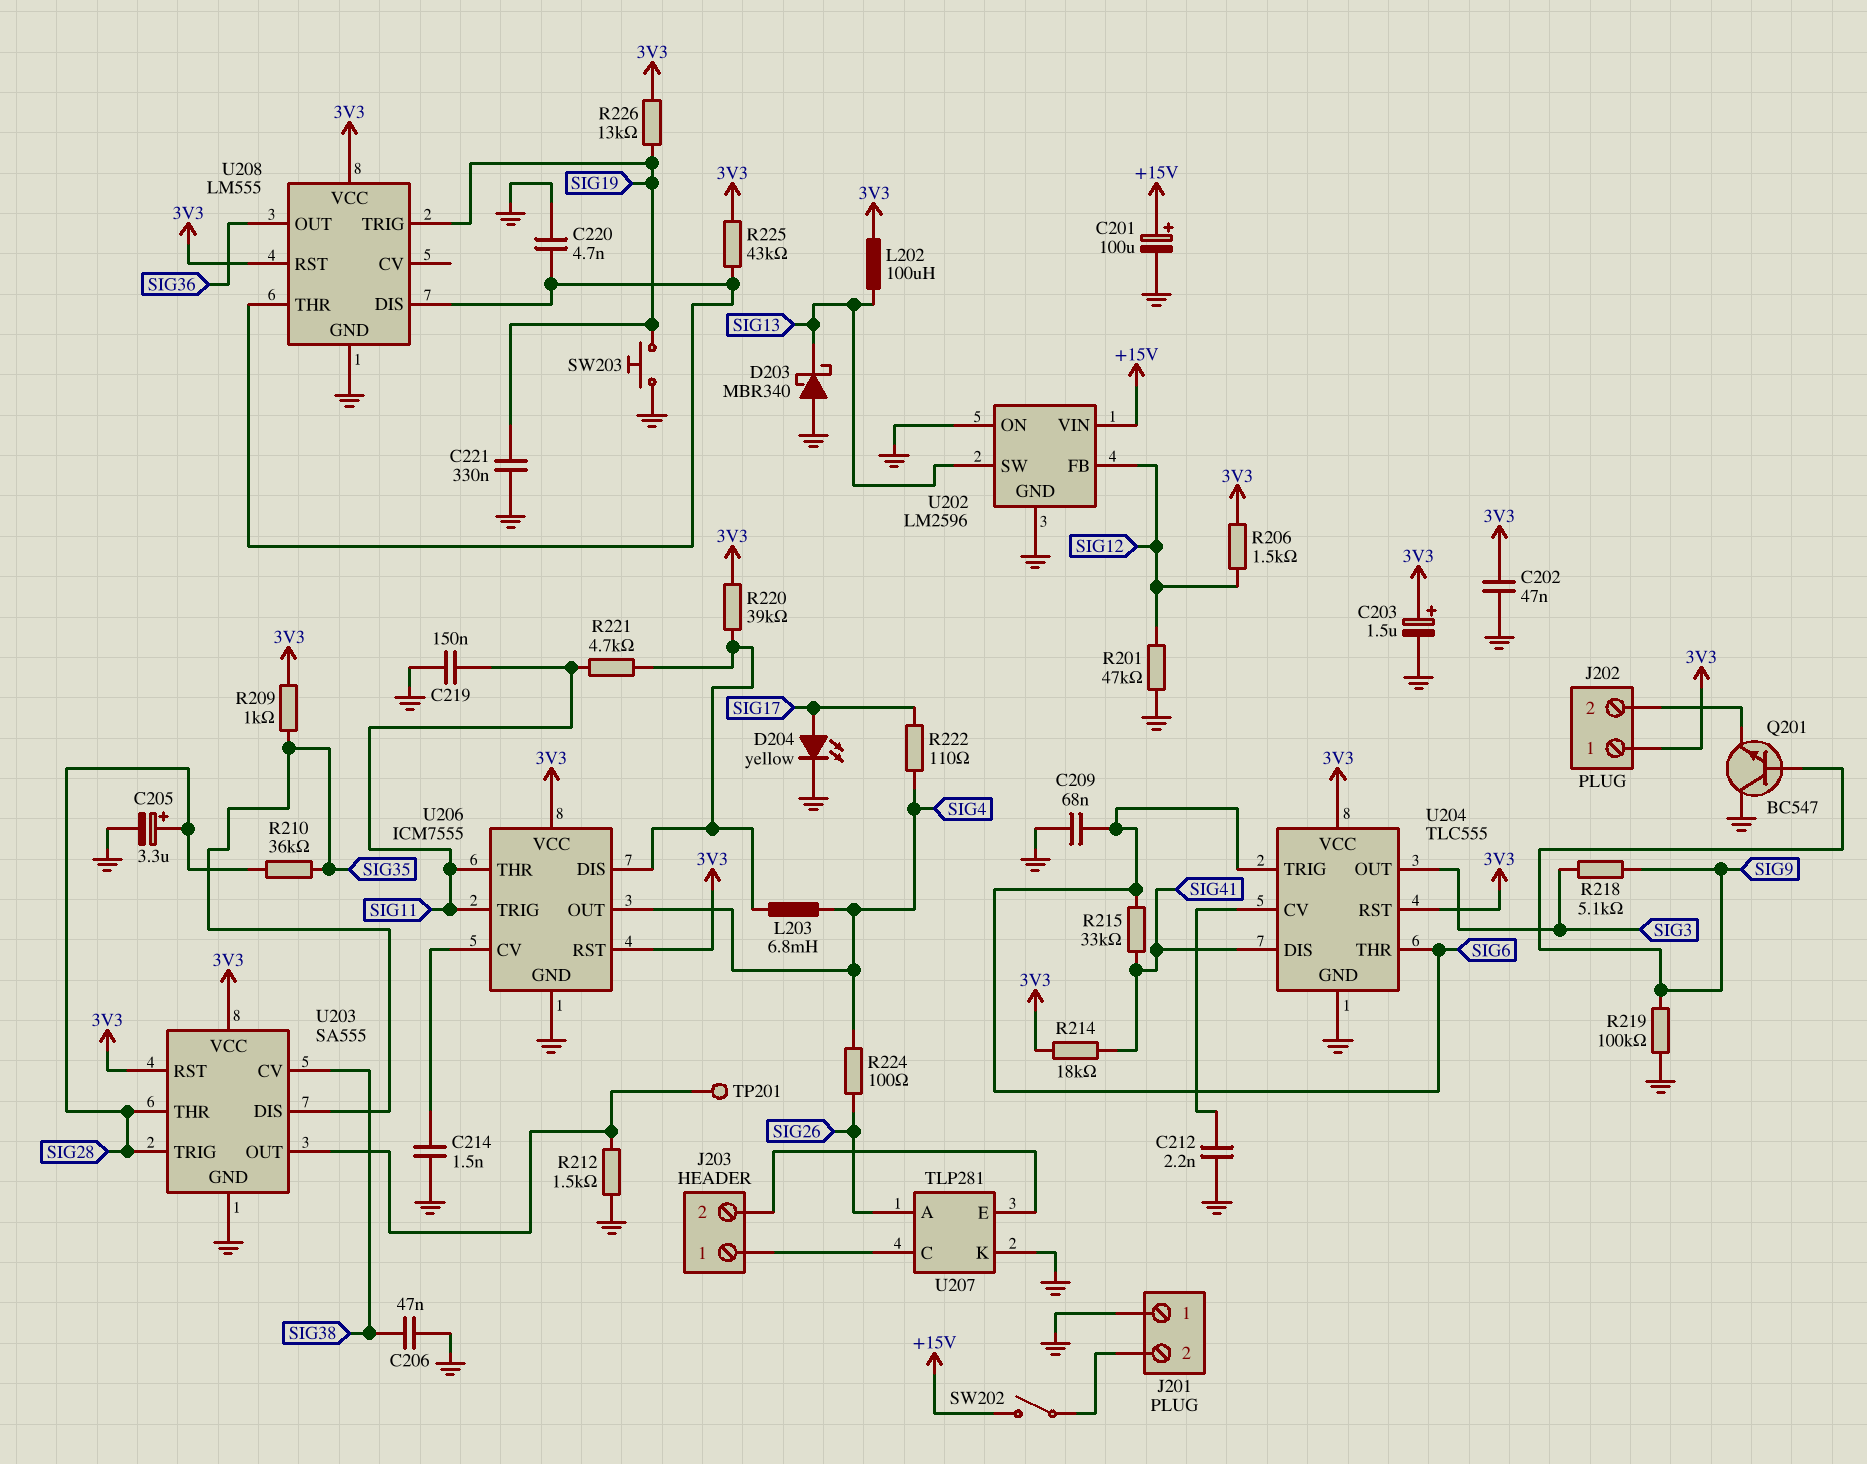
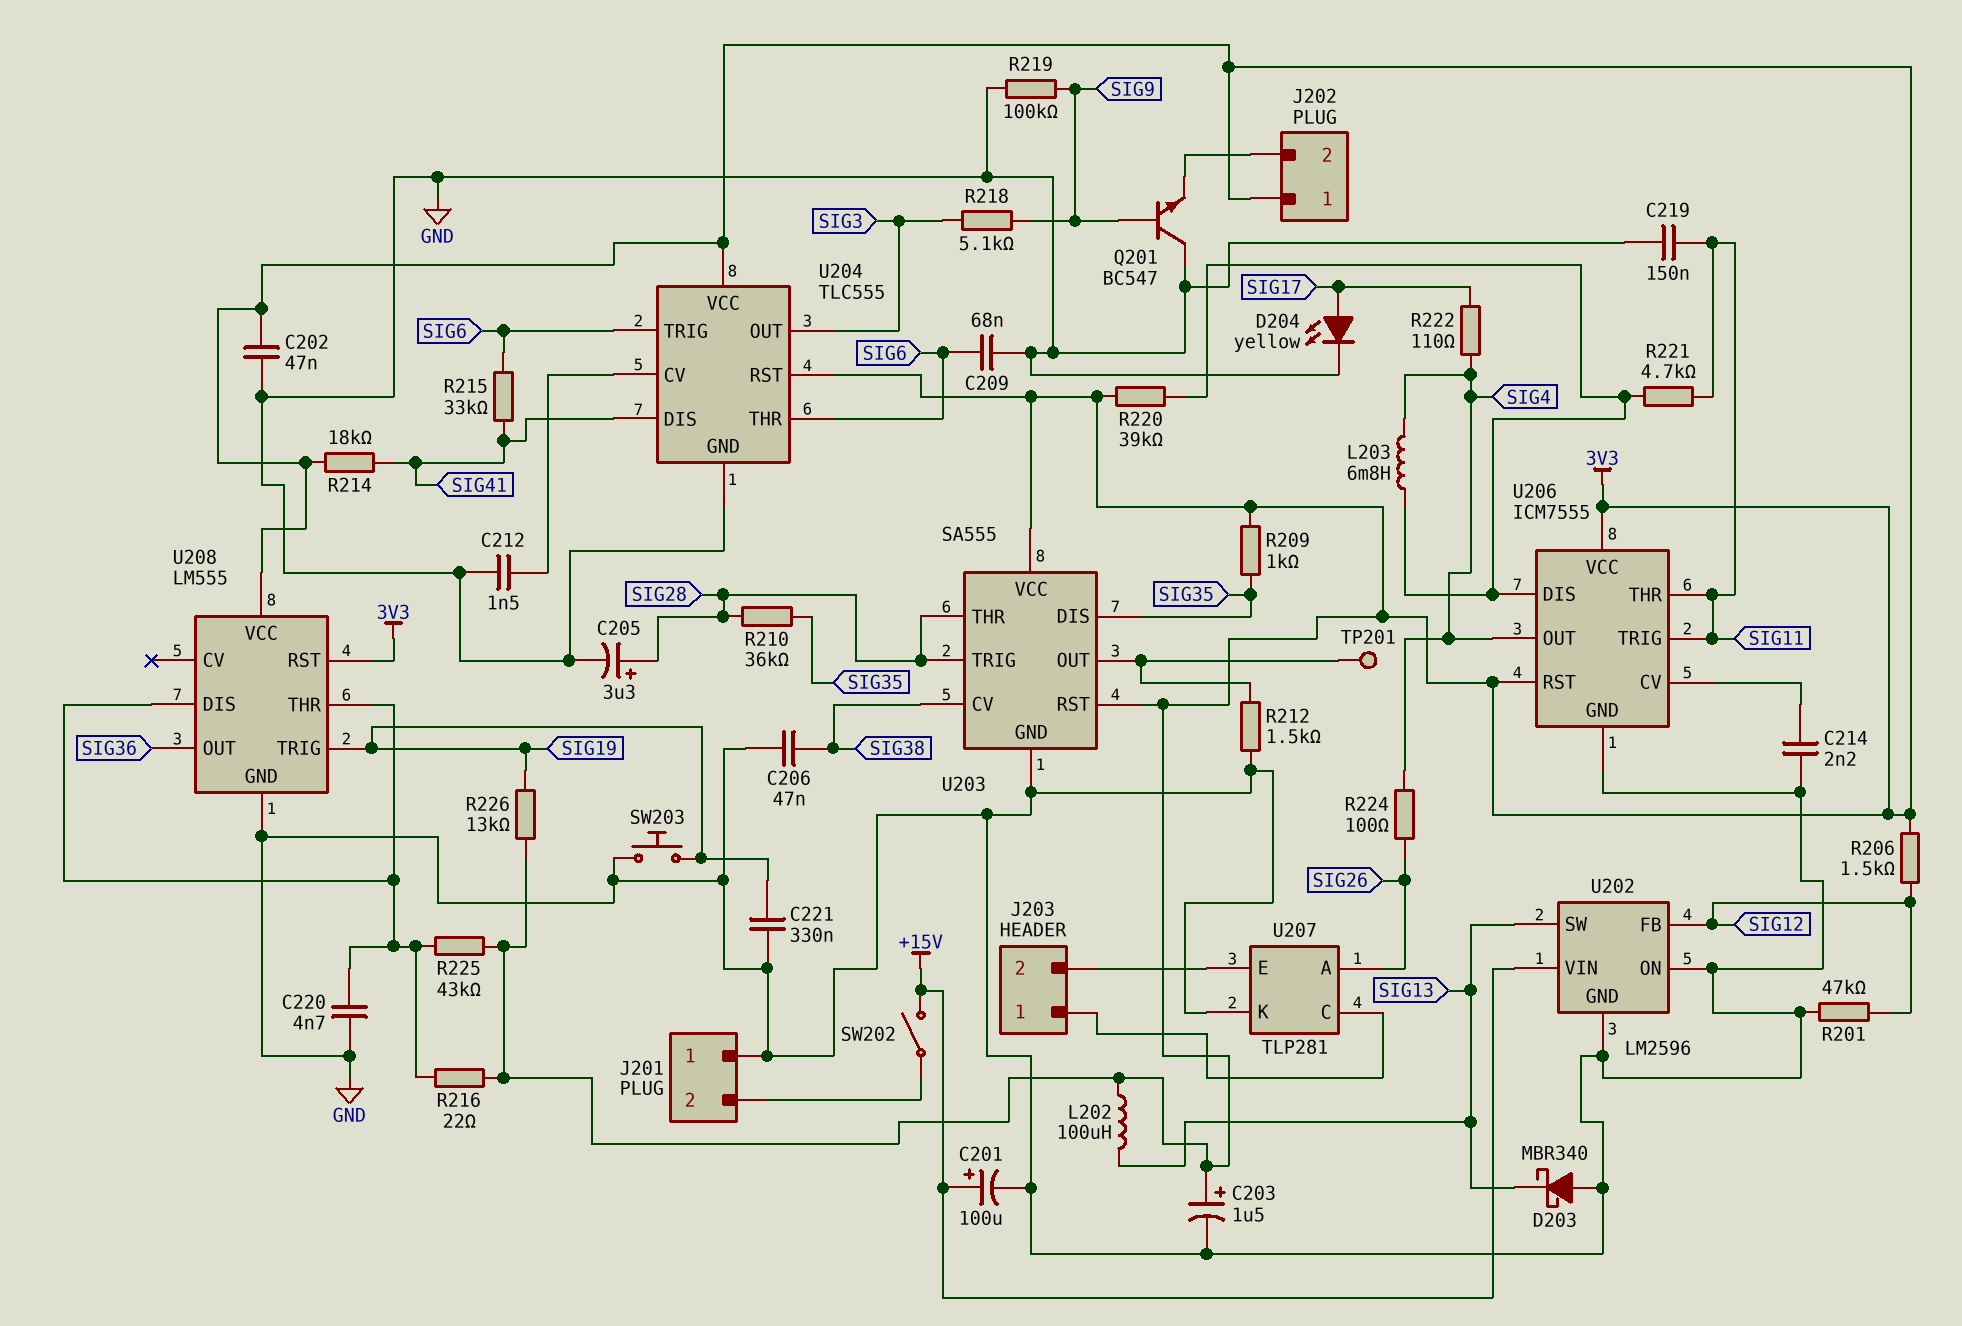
C212: 2.2nF (GND, U204/CV) -> 1.5nF (GND, U204/CV)
C214: 1.5nF (GND, U206/CV) -> 2.2nF (GND, U206/CV)
R216: none -> 22 (3V3, U208/DIS)

